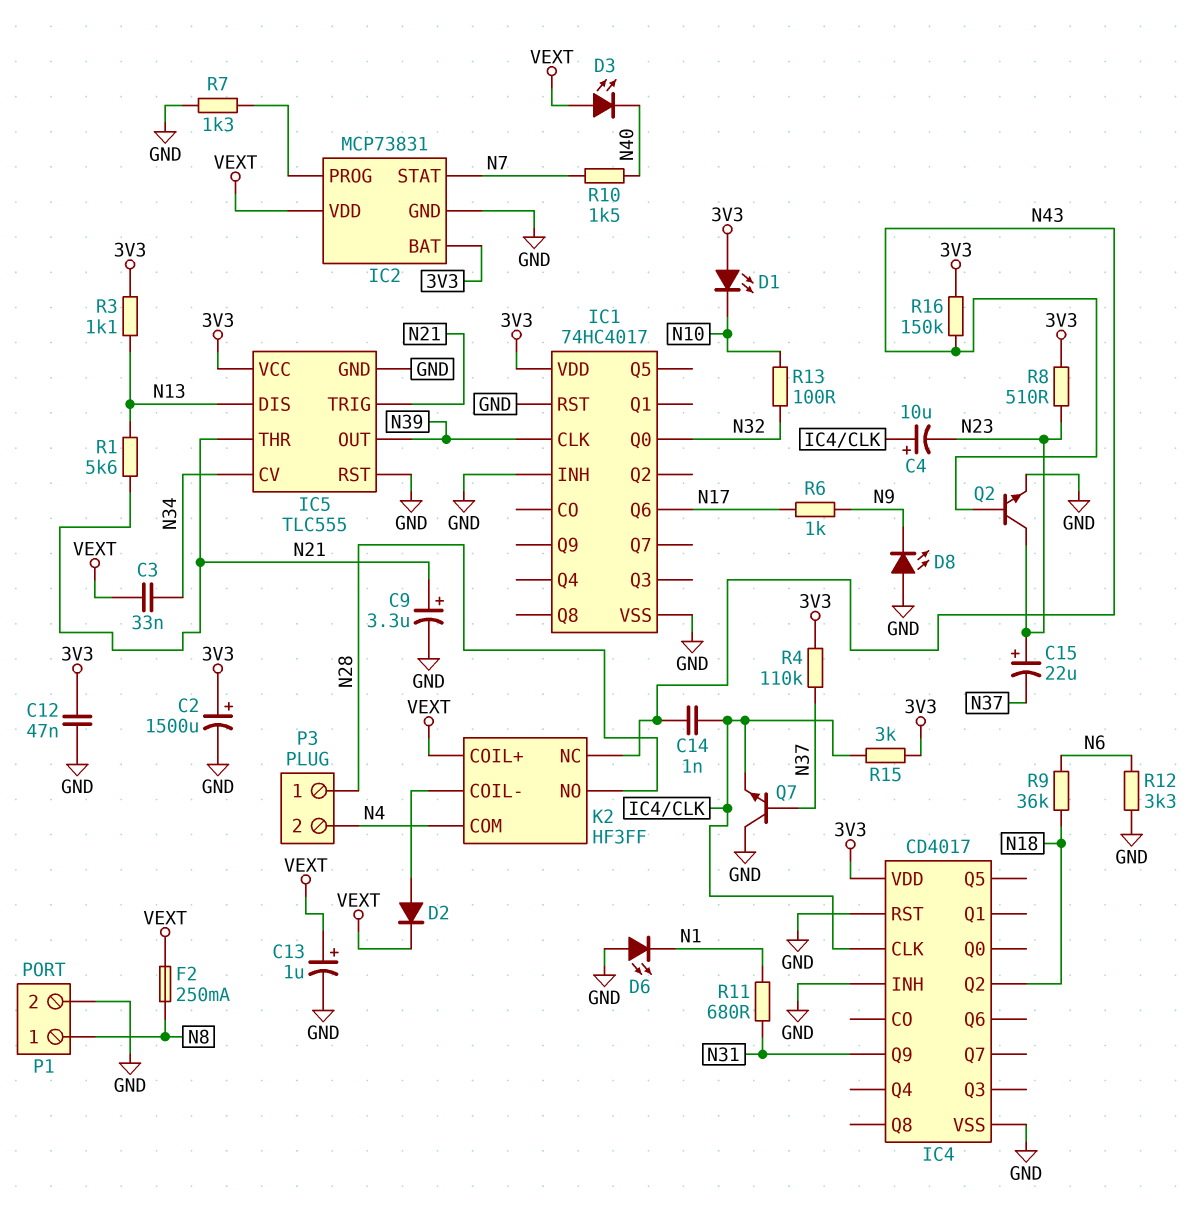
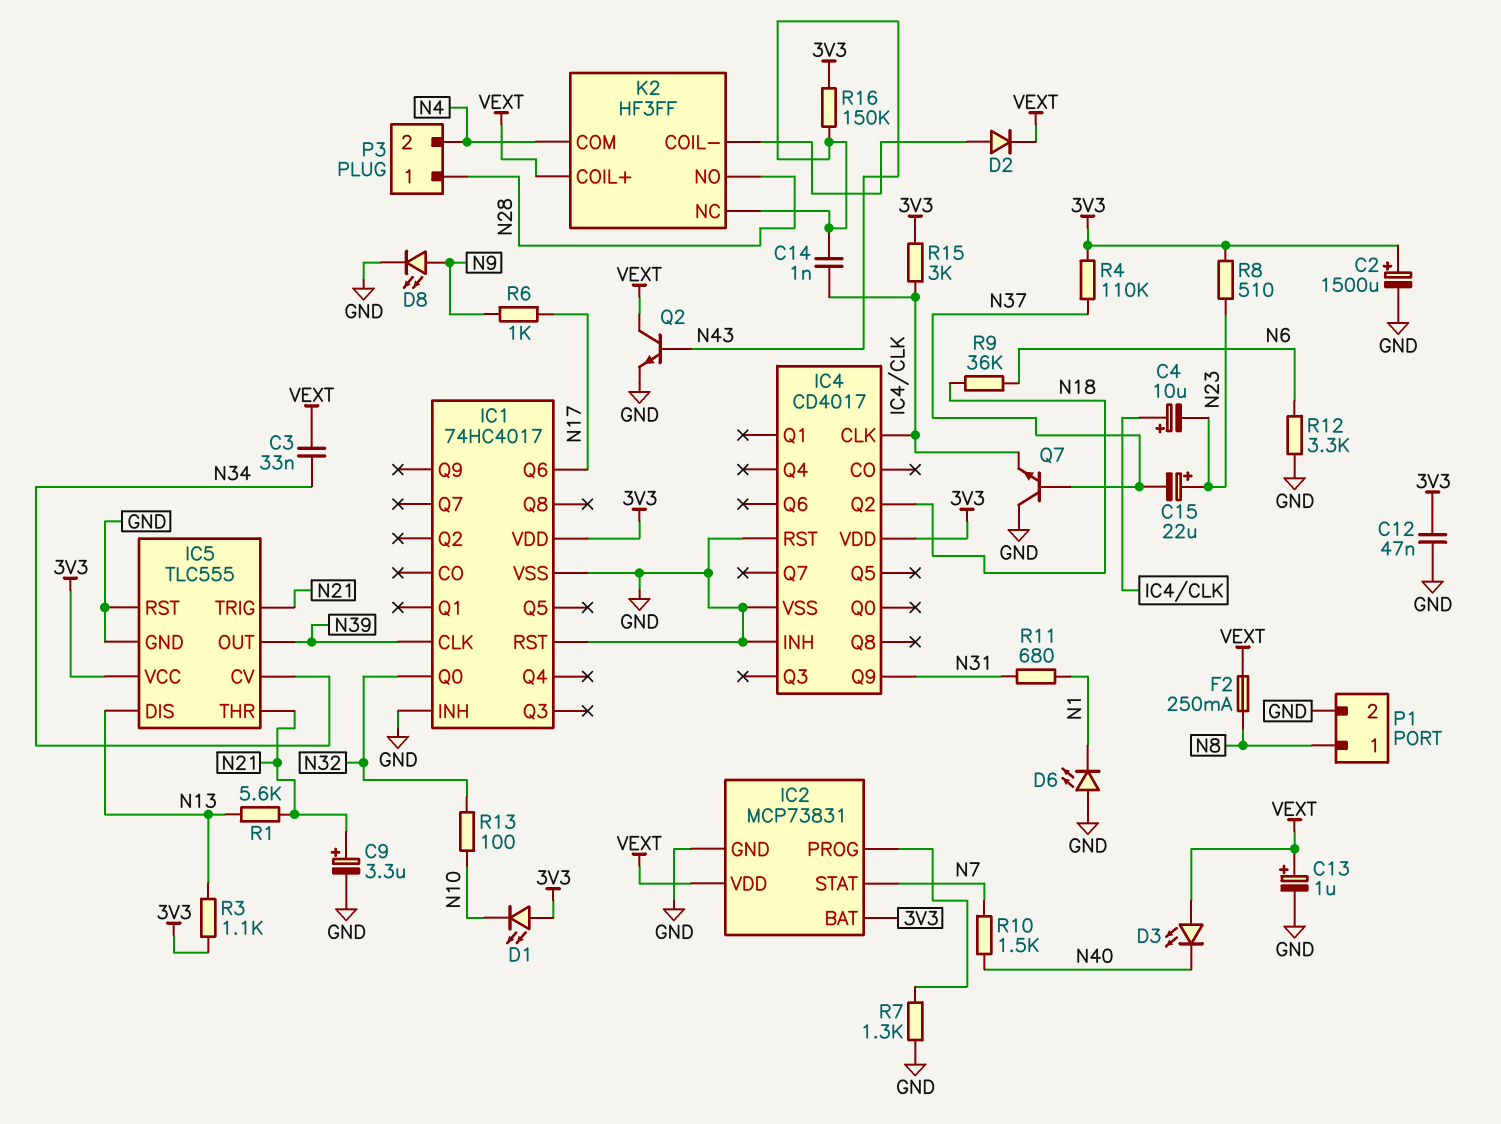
D8: LED (A GND, K N9) -> LED (A N9, K GND)
Q2: NPN (B N43, C N23, E GND) -> NPN (B N43, C VEXT, E GND)

